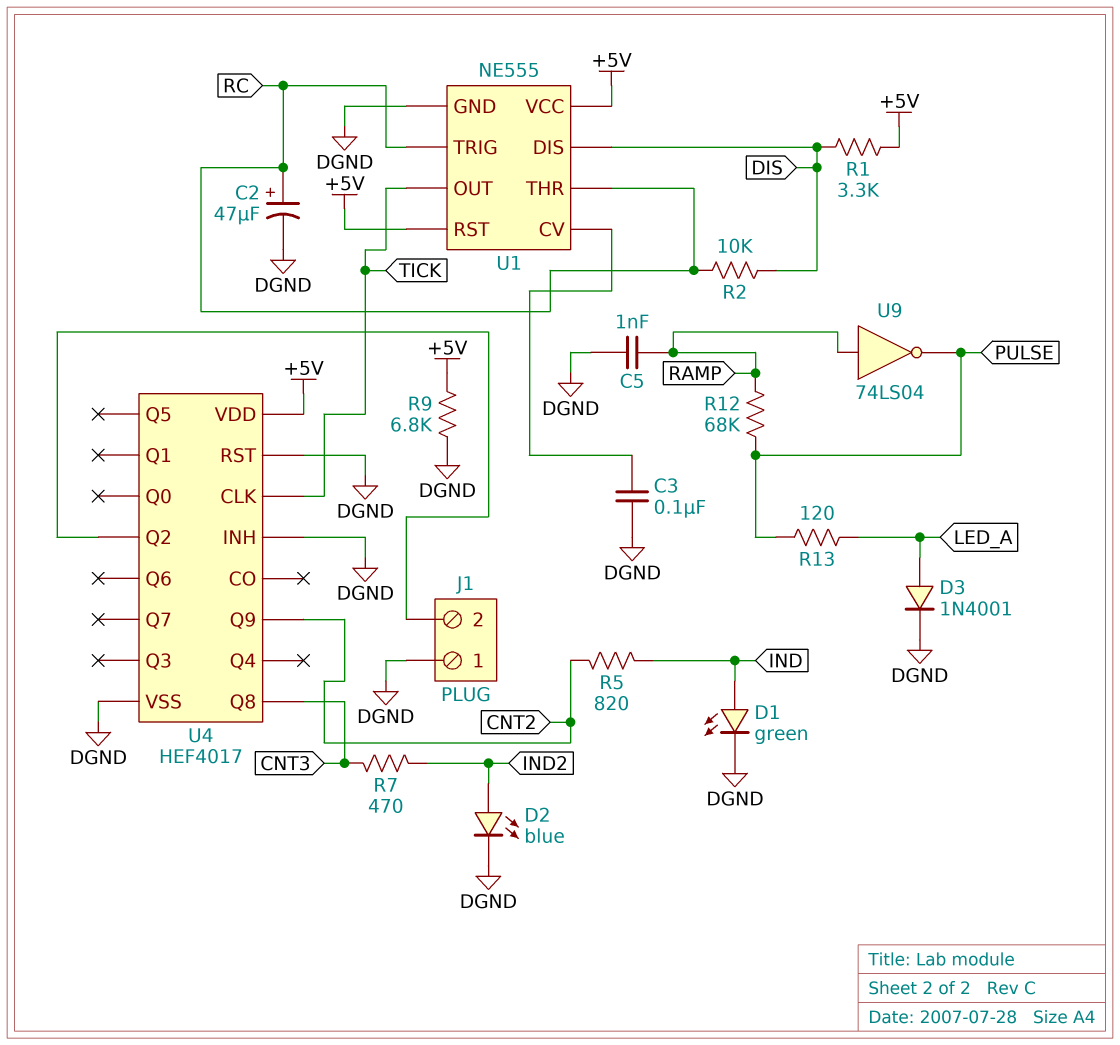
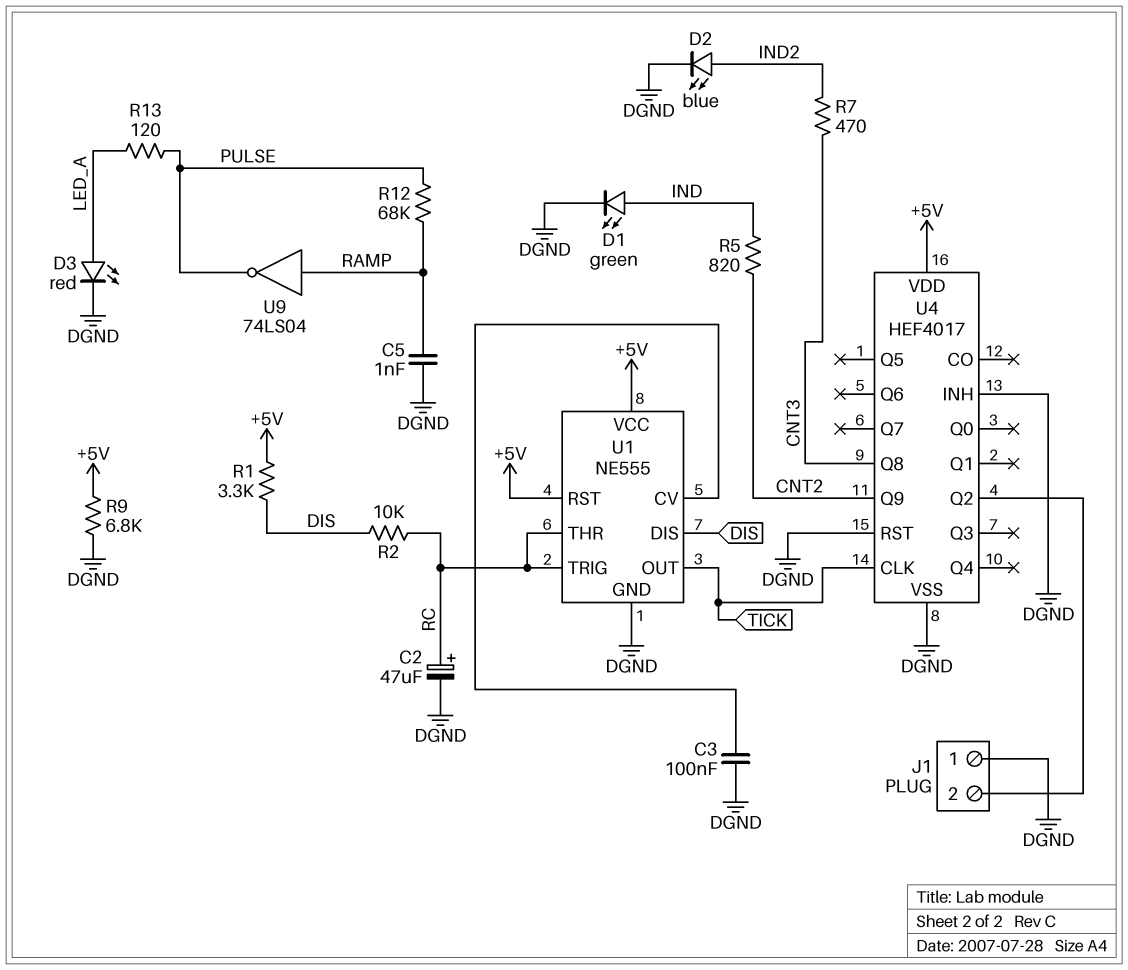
D3: diode 1N4001 (A LED_A, K DGND) -> LED red (A LED_A, K DGND)

